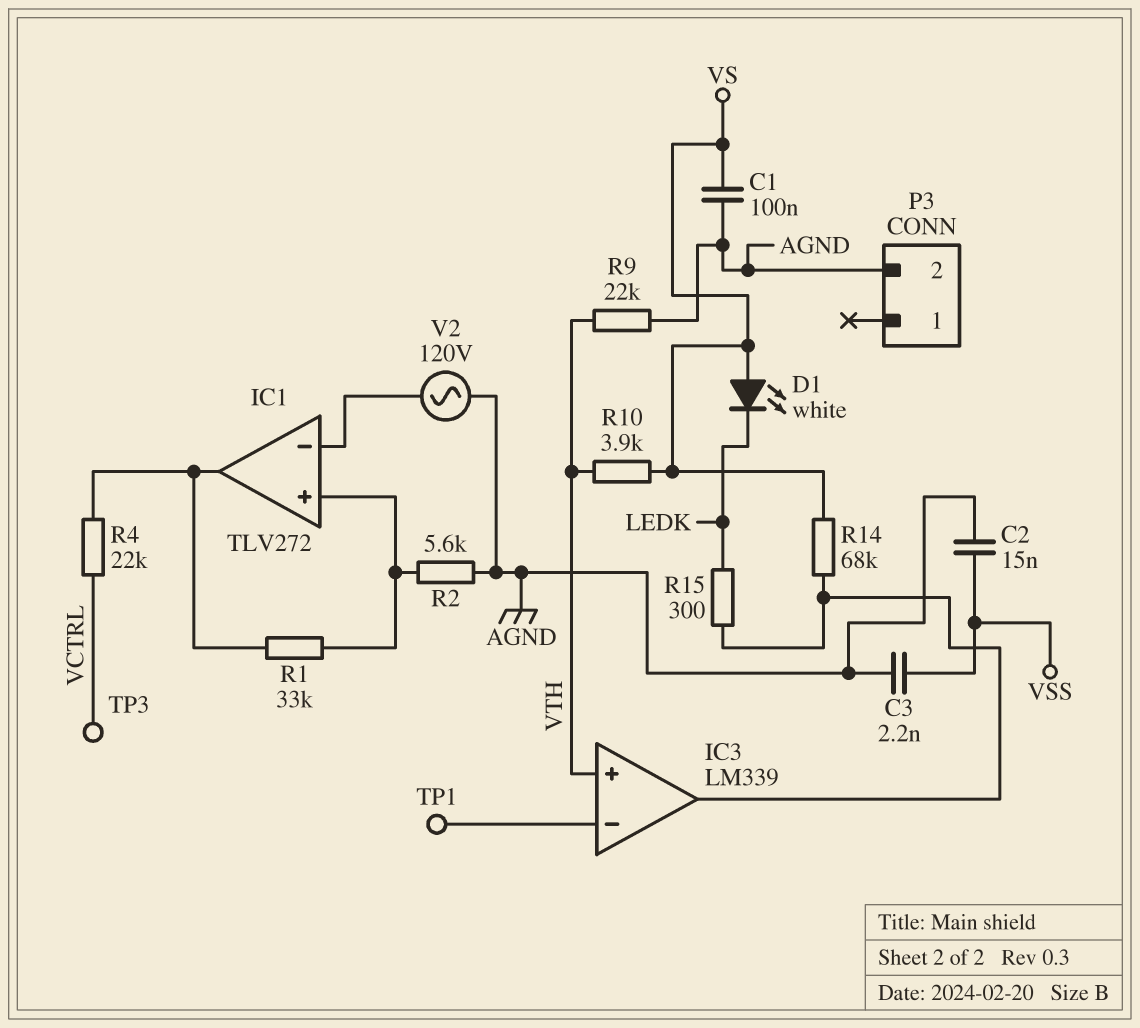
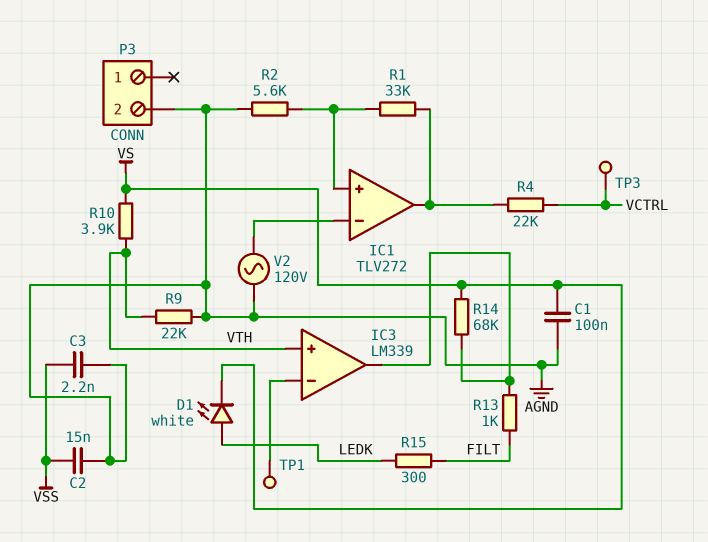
D1: LED white (A VS, K LEDK) -> LED white (A LEDK, K VS)
R13: none -> 1k (FILT, IC3/out)
R15: 300 (IC3/out, LEDK) -> 300 (FILT, LEDK)

